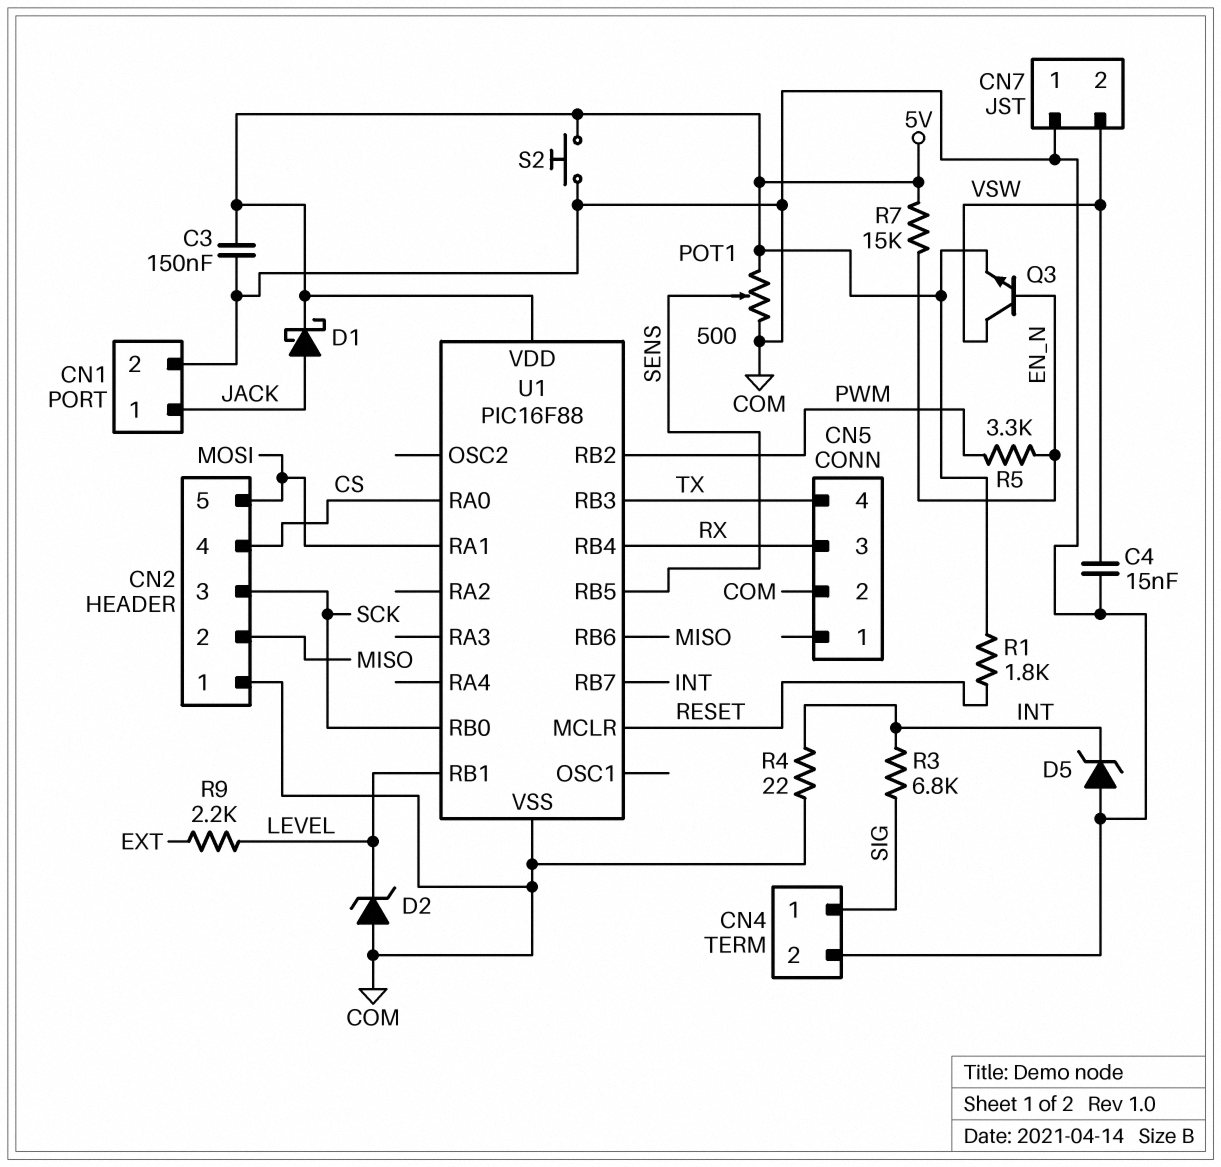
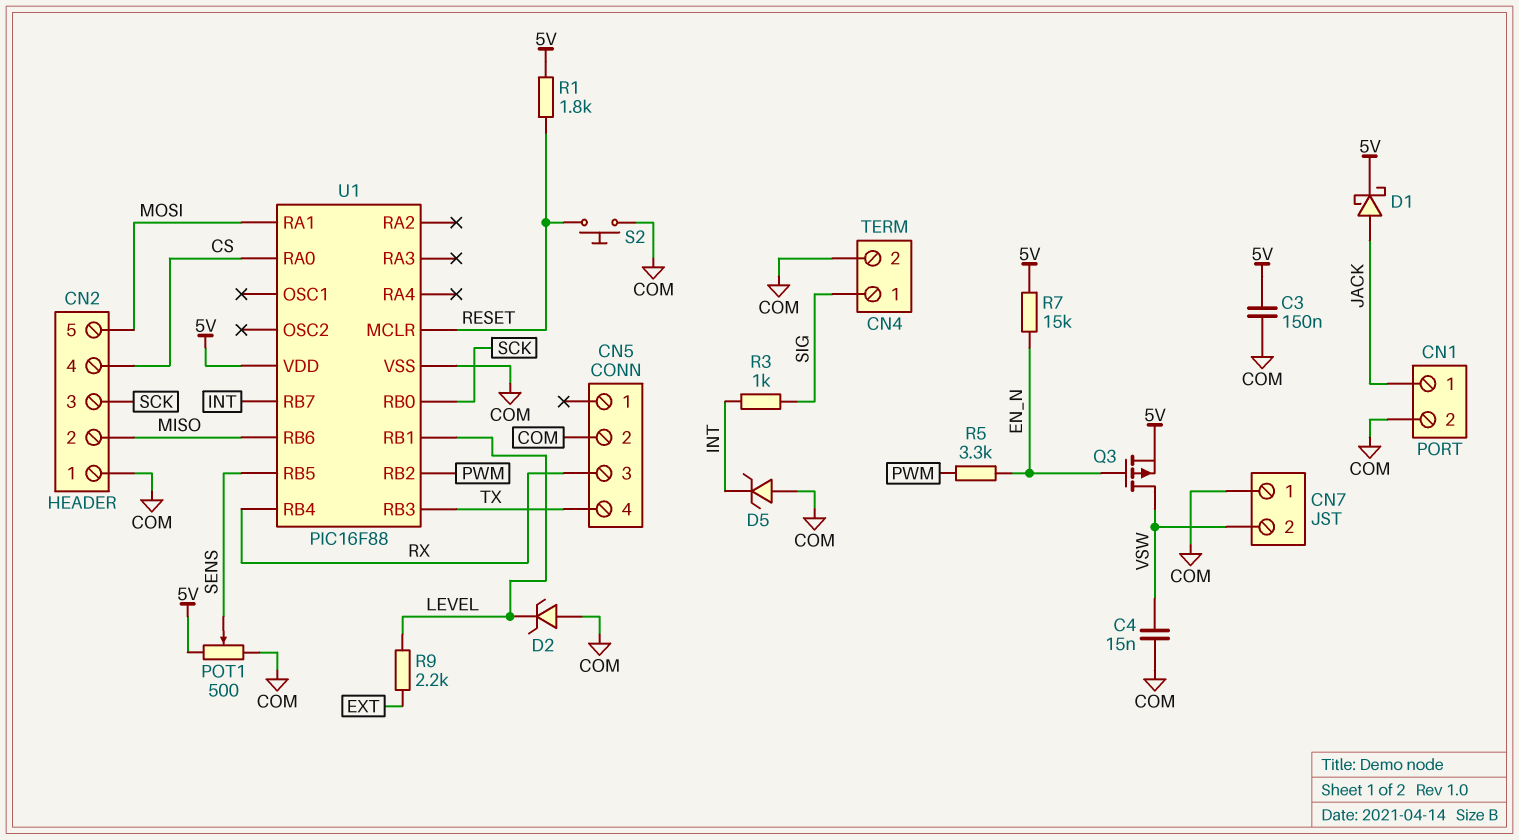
Q3: NPN (B EN_N, C VSW, E 5V) -> PMOS (G EN_N, D VSW, S 5V)
R3: 6.8k (INT, SIG) -> 1k (INT, SIG)
R4: 22 (COM, INT) -> none
S2: button (5V, COM) -> button (COM, RESET)

